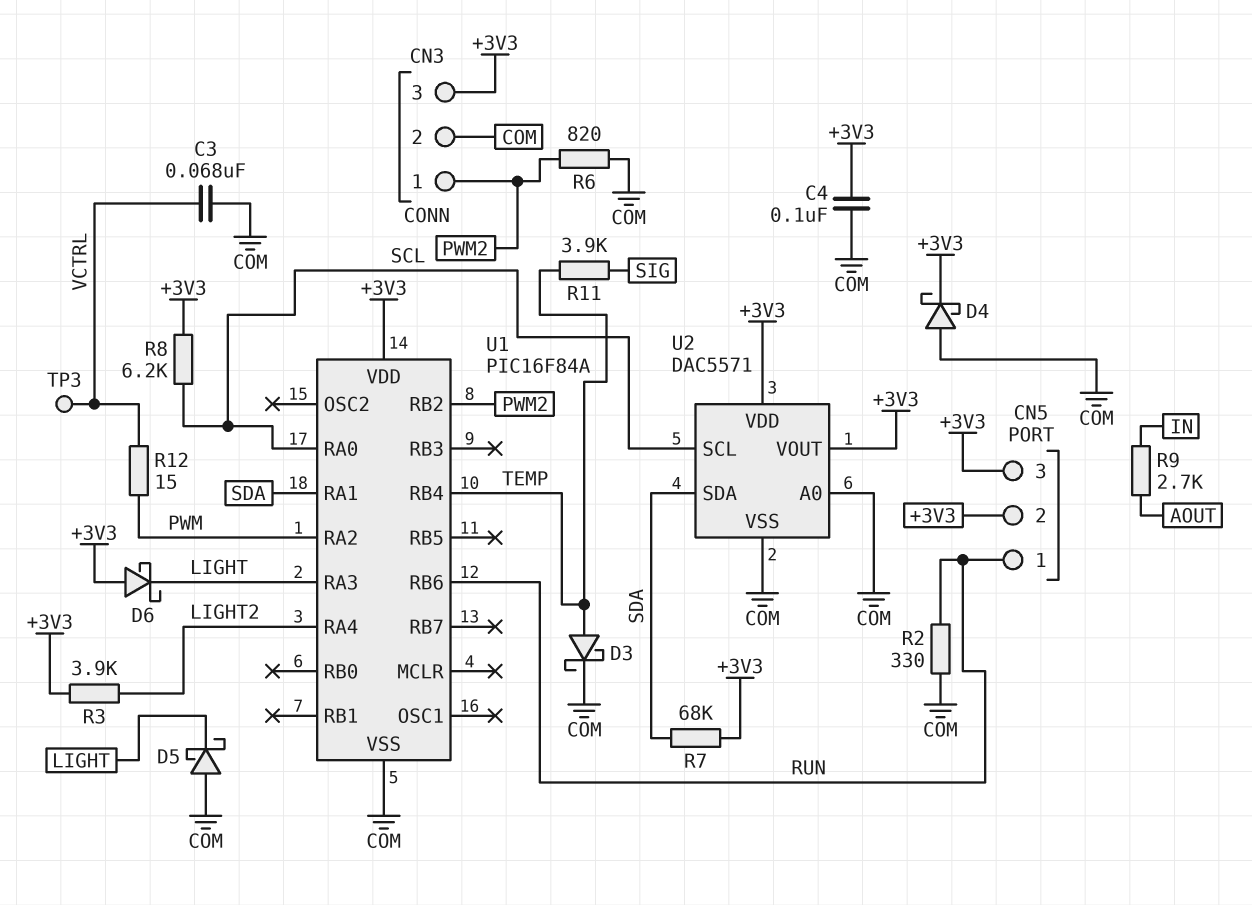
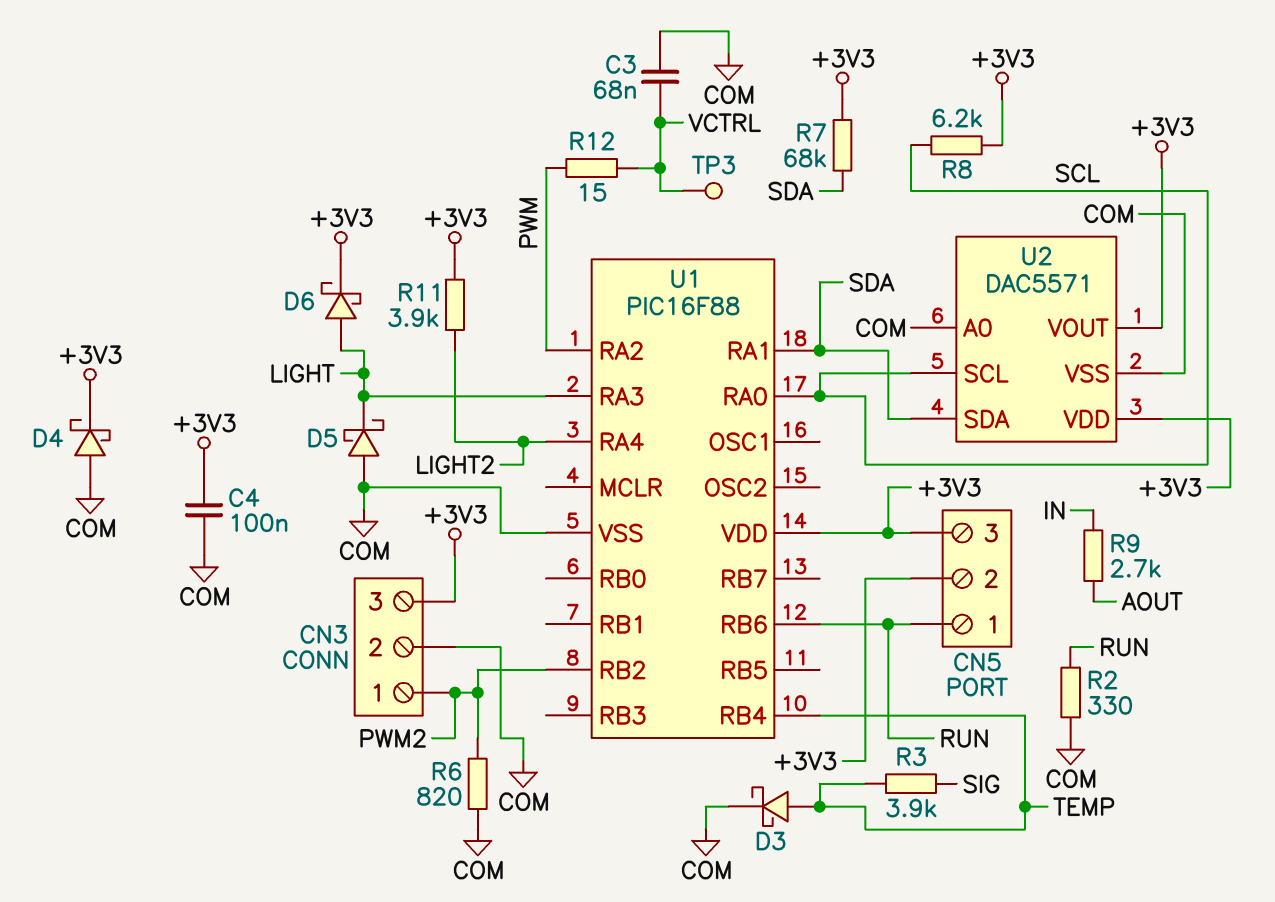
D6: schottky (A +3V3, K LIGHT) -> schottky (A LIGHT, K +3V3)
R3: 3.9k (+3V3, LIGHT2) -> 3.9k (SIG, TEMP)
R11: 3.9k (SIG, TEMP) -> 3.9k (+3V3, LIGHT2)
U1: PIC16F84A -> PIC16F88

